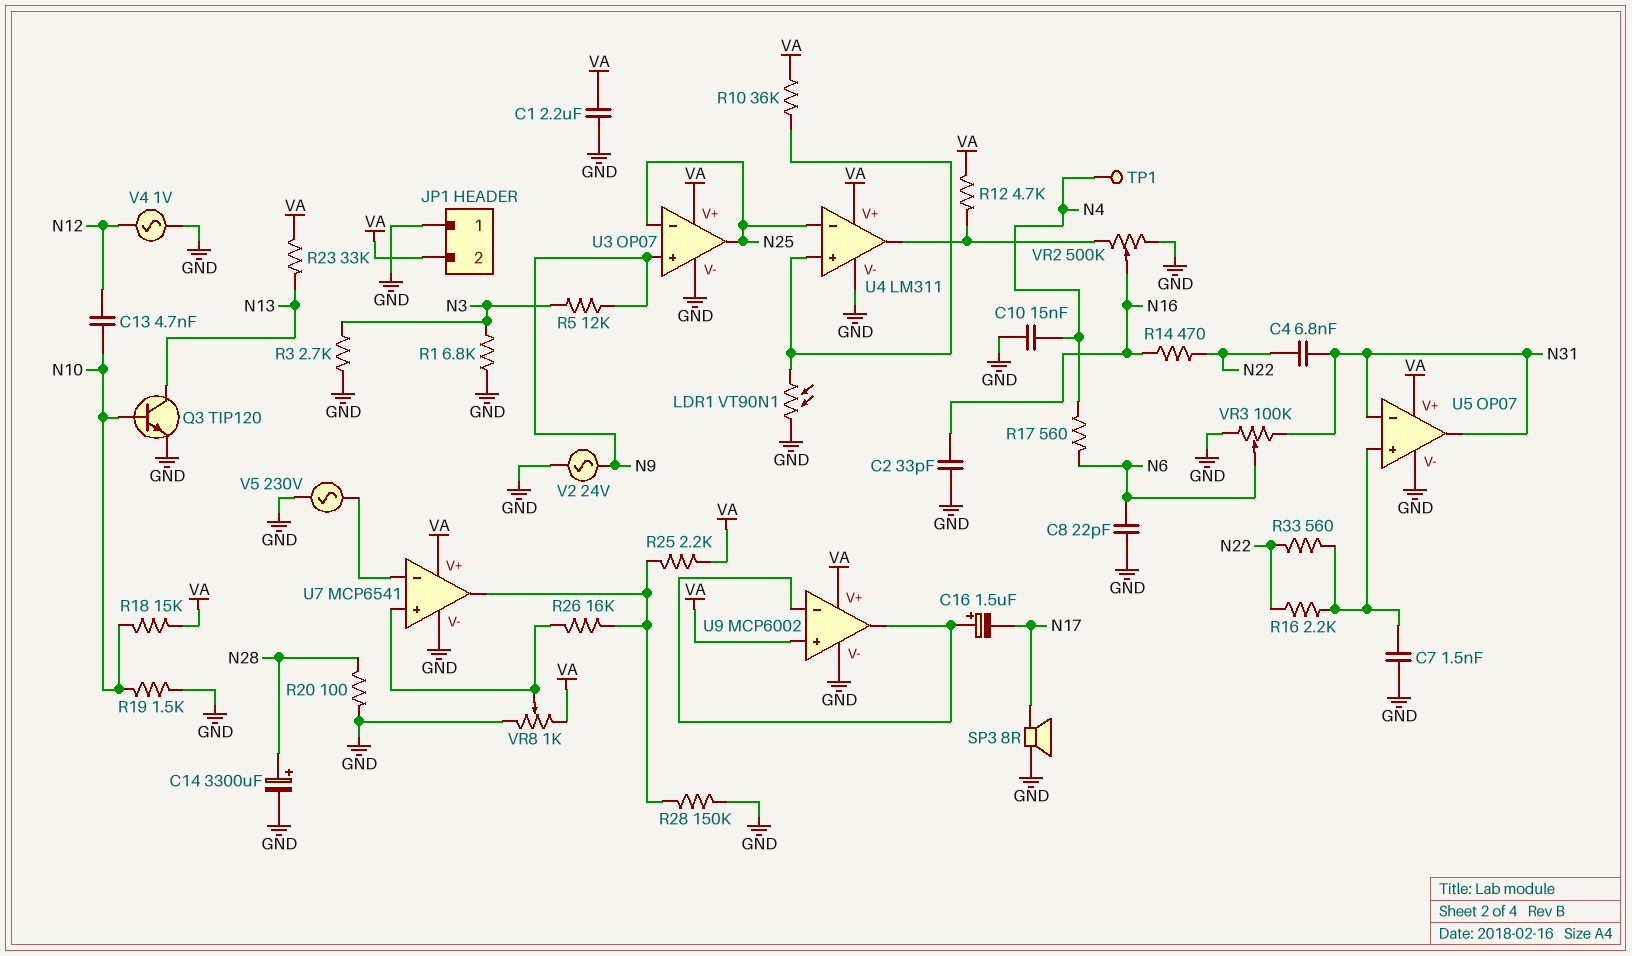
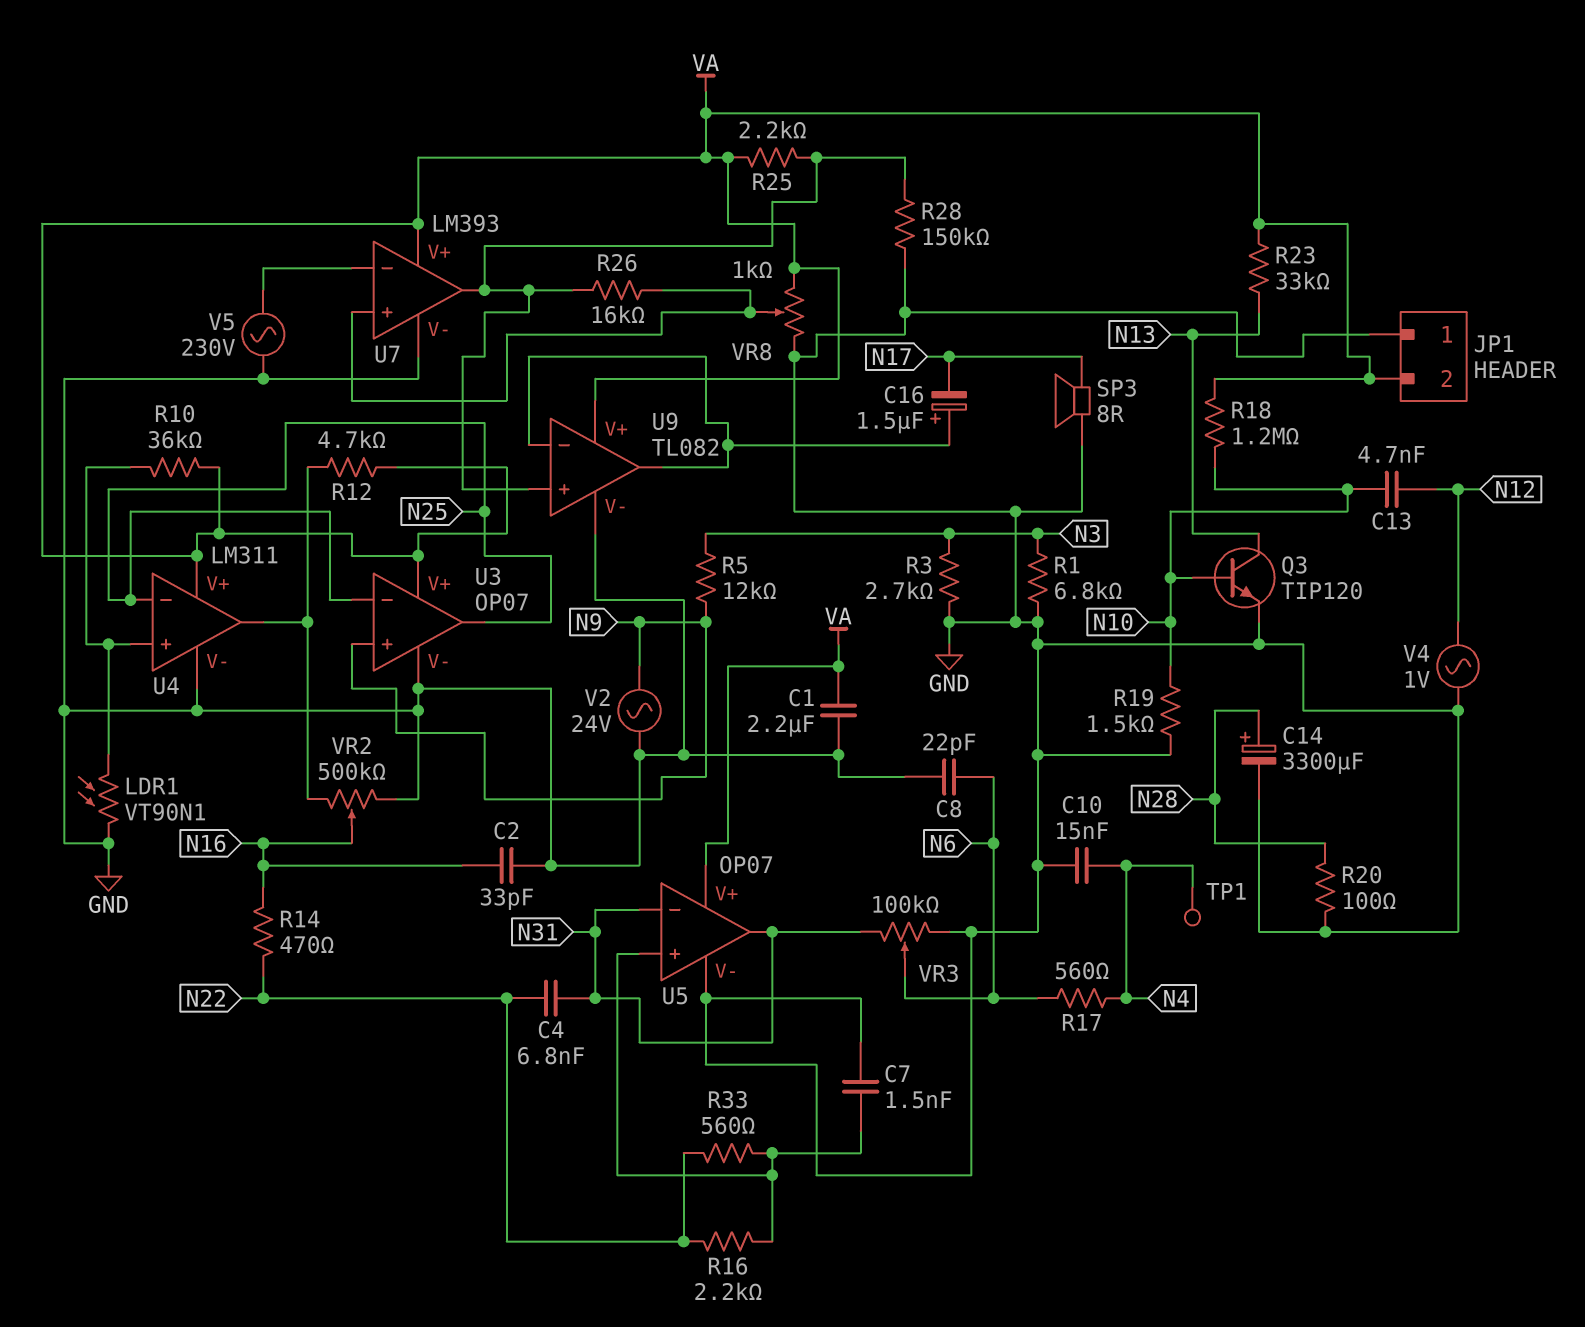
R18: 15k (N10, VA) -> 1.2M (N10, VA)
U7: MCP6541 -> LM393
U9: MCP6002 -> TL082
U9 pin in+: VA -> U7/out

